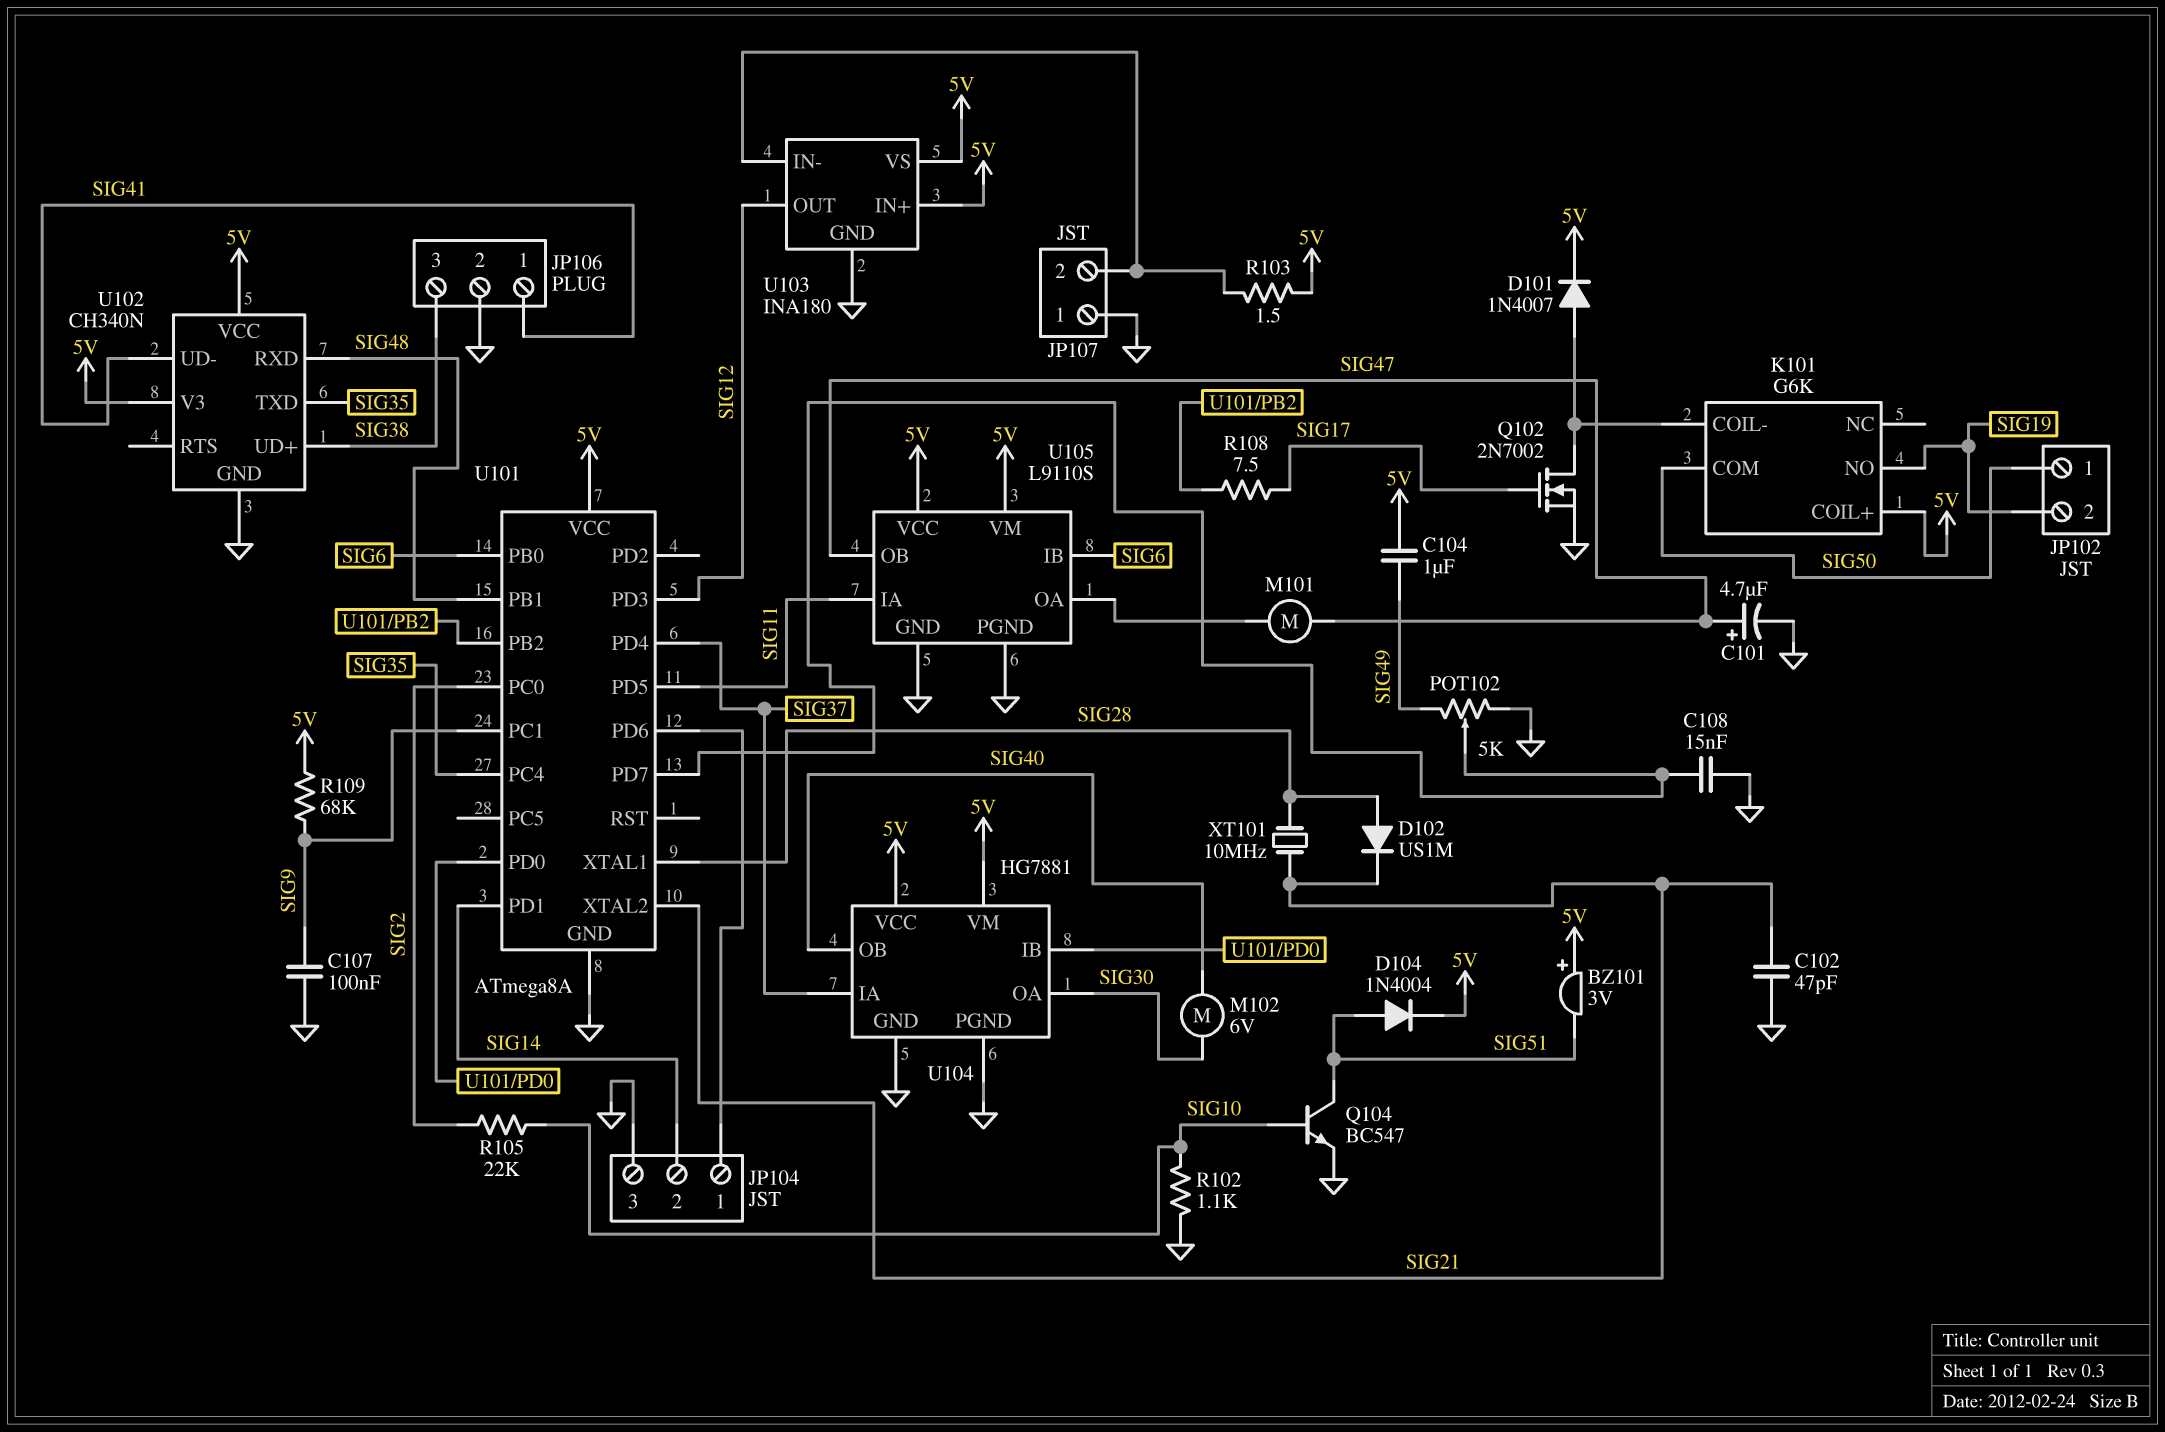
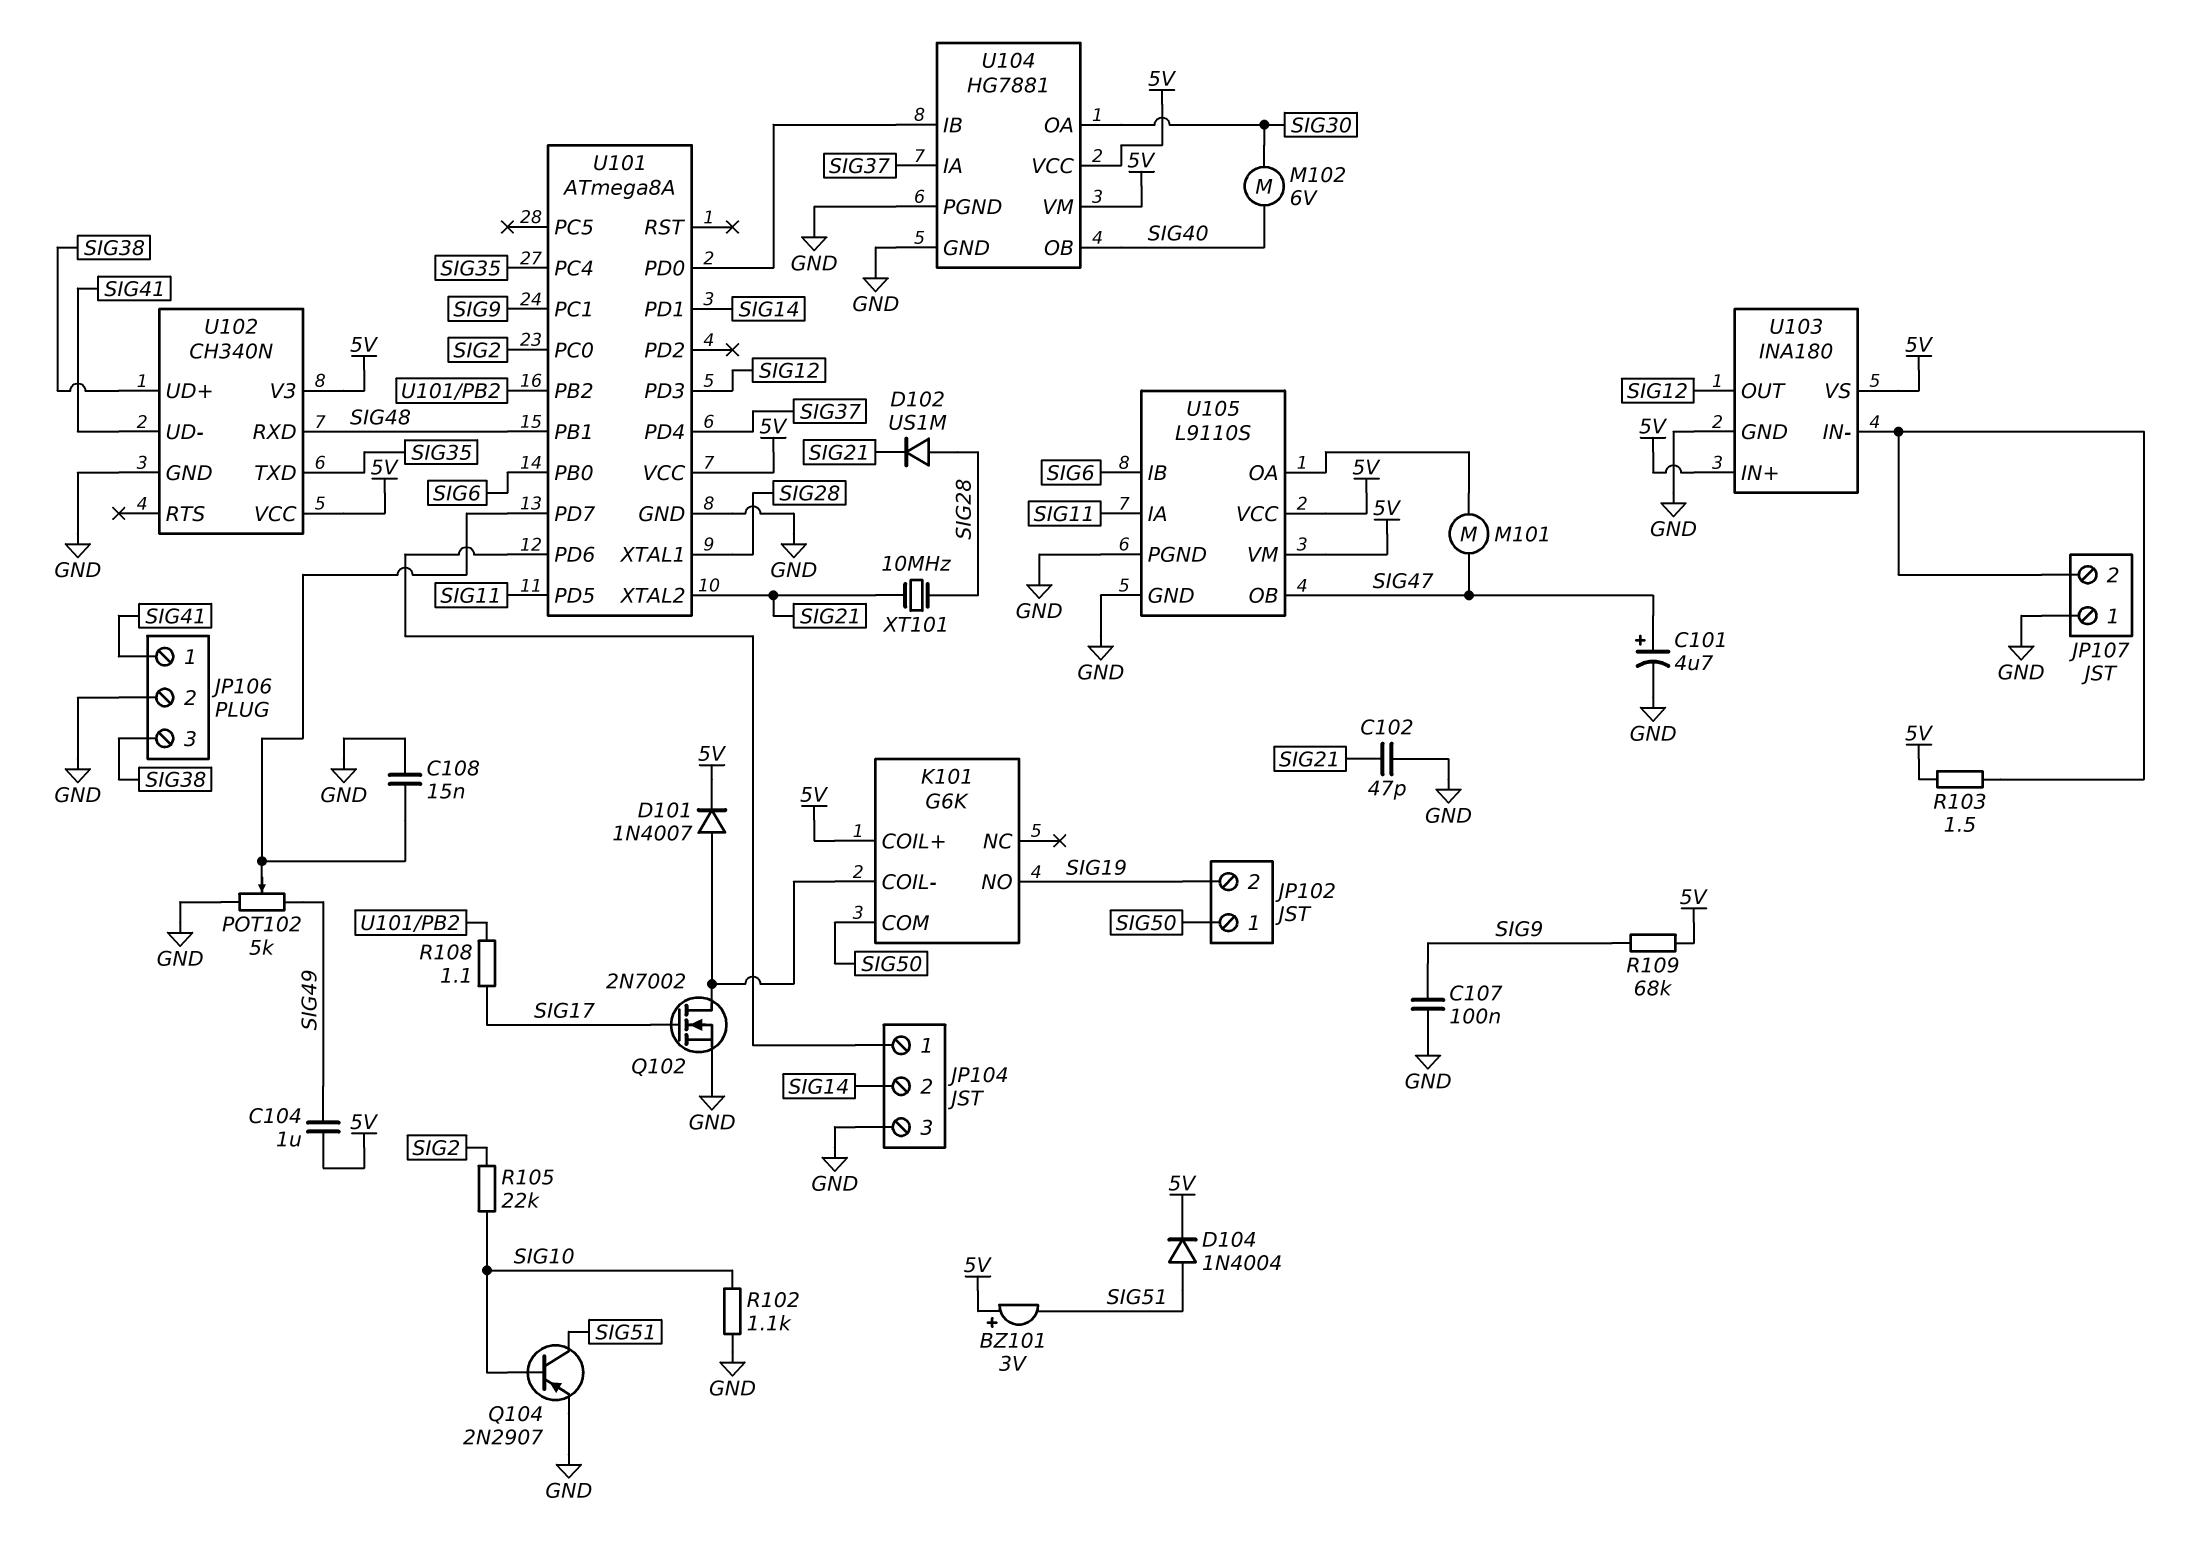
Q104: NPN BC547 (B SIG10, C SIG51, E GND) -> PNP 2N2907 (B SIG10, C SIG51, E GND)
R108: 7.5 (SIG17, U101/PB2) -> 1.1 (SIG17, U101/PB2)

